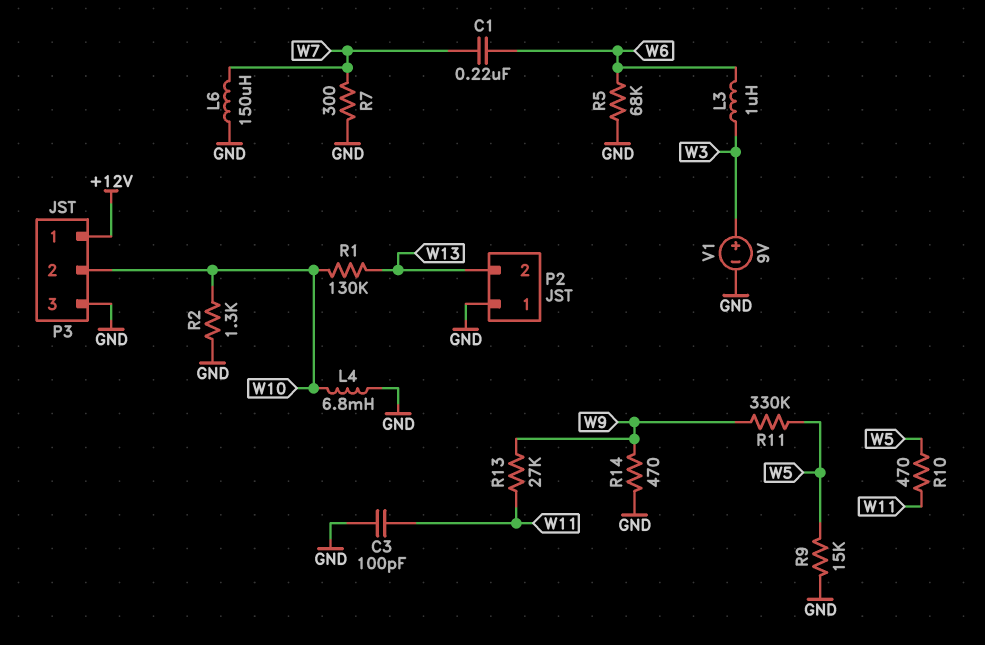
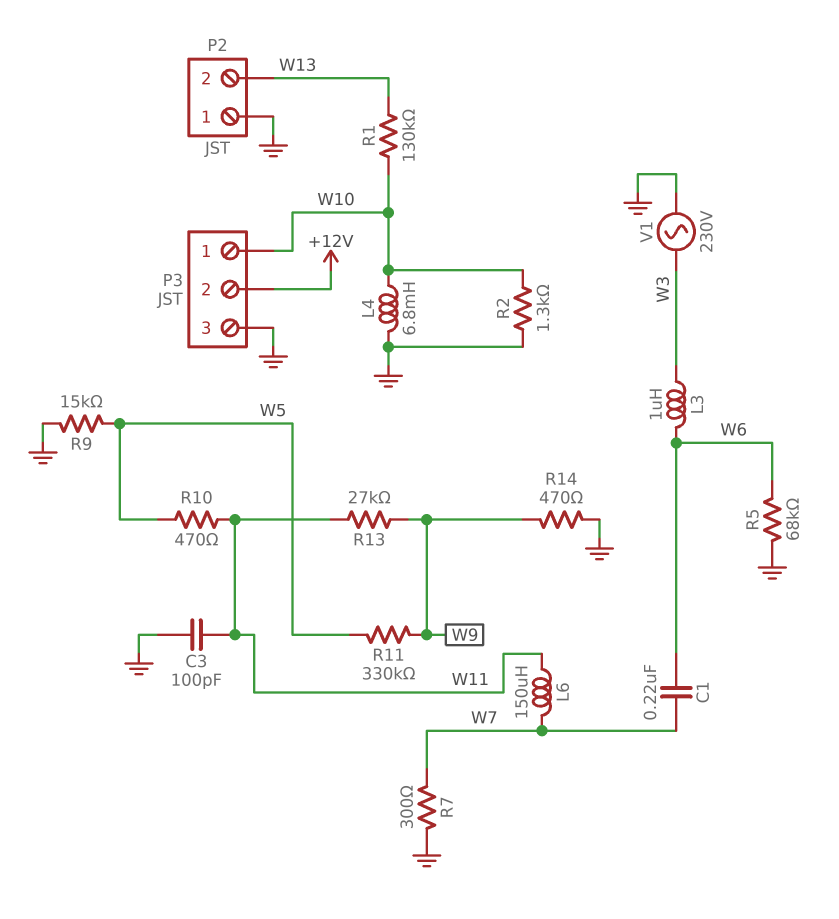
L6: 150uH (GND, W7) -> 150uH (W7, W11)
P3 pin 1: +12V -> W10
P3 pin 2: W10 -> +12V
V1: 9V (plus W3, minus GND) -> AC 230V (GND, W3)

